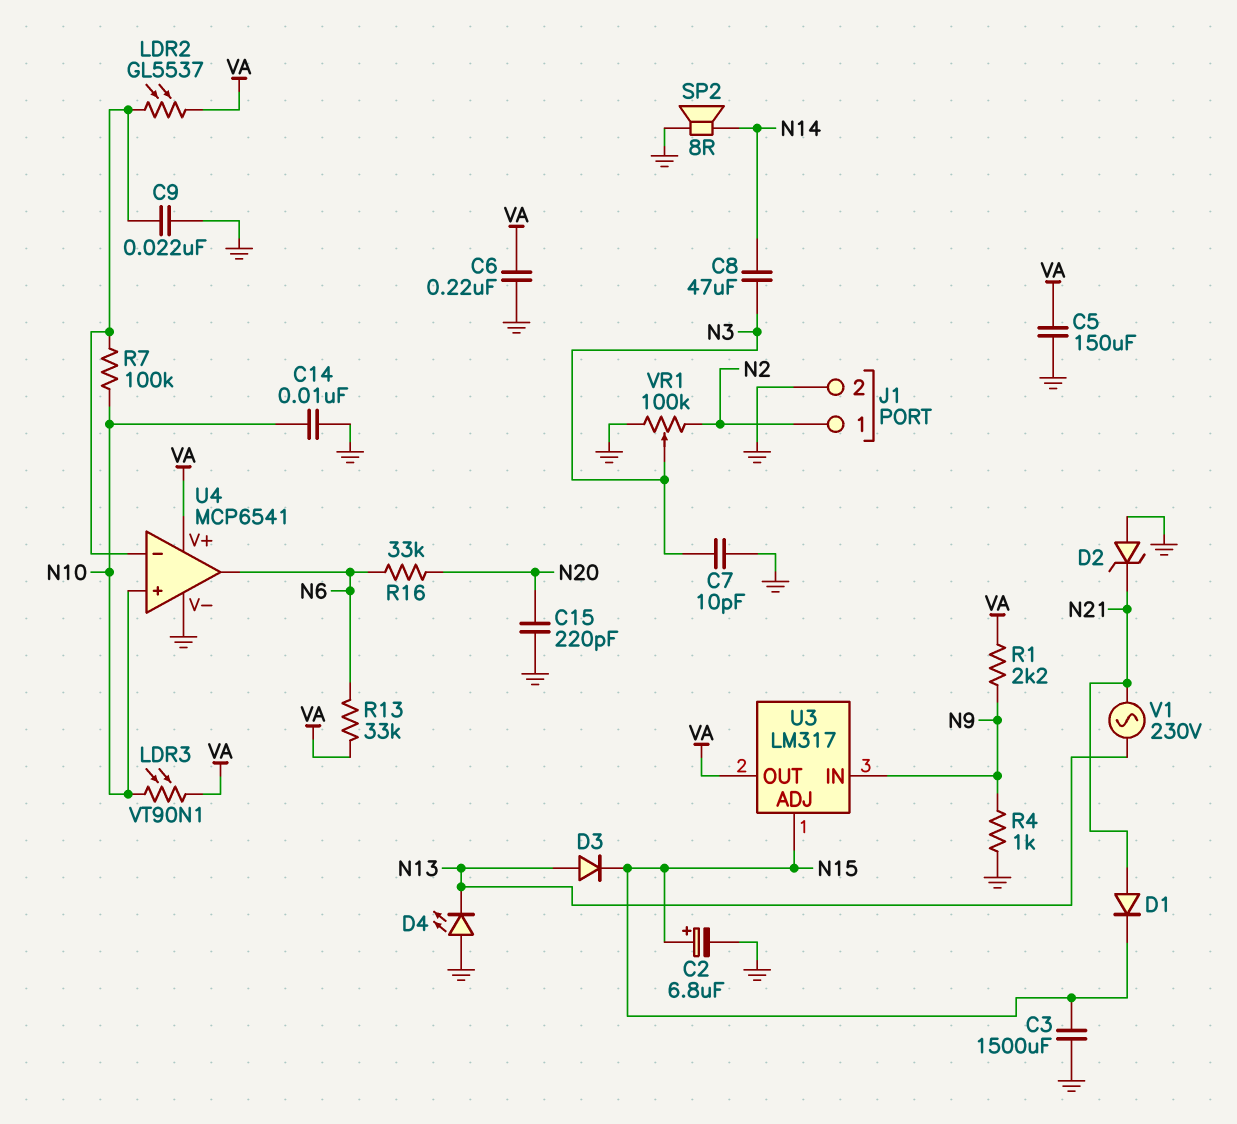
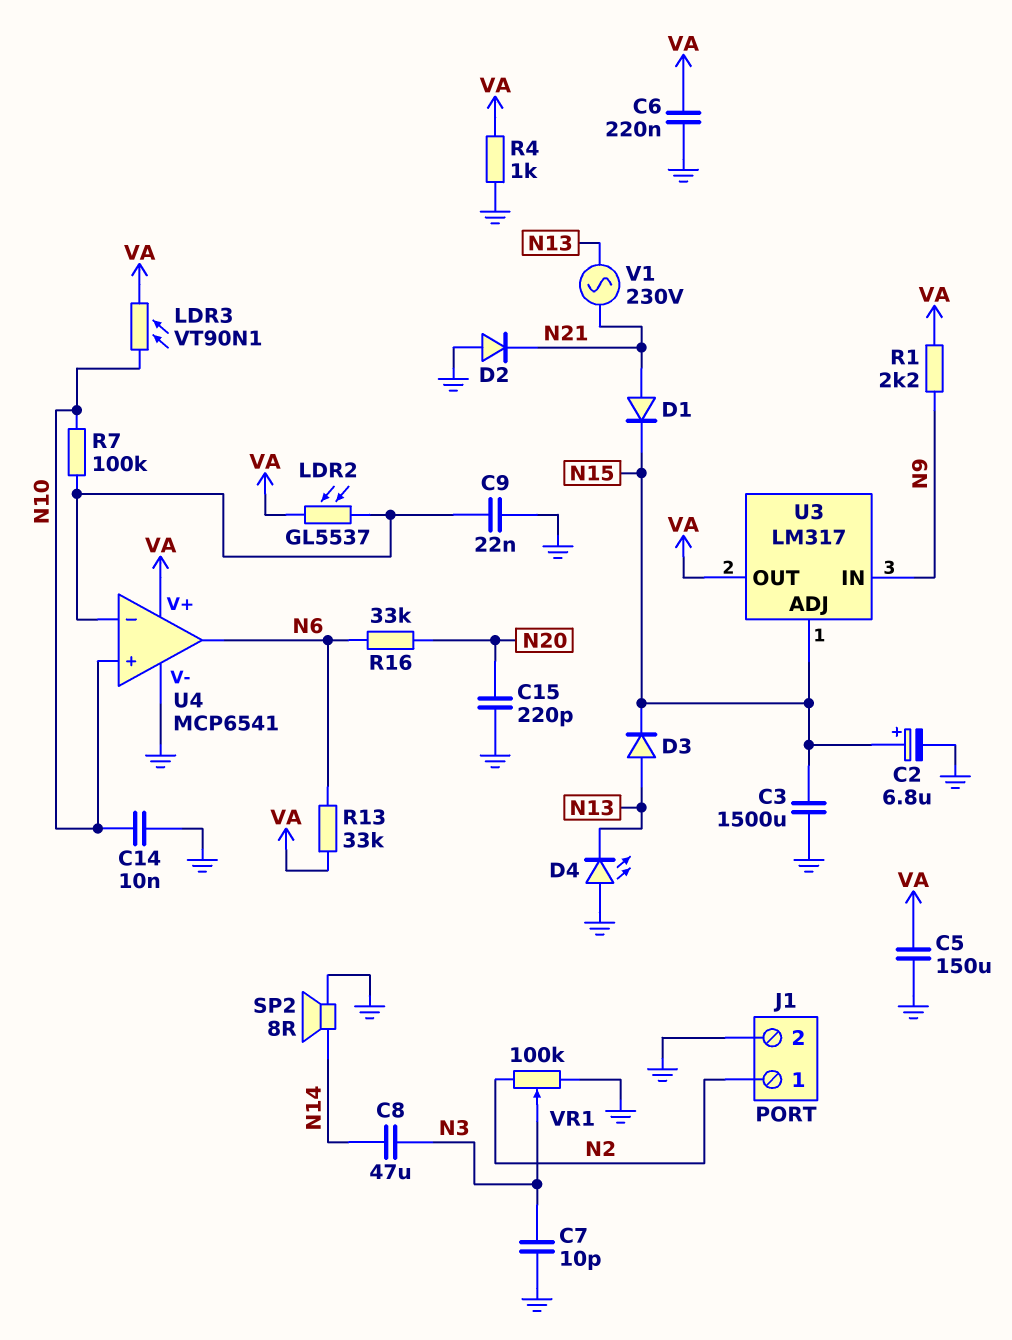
D2: zener (A GND, K N21) -> diode (A GND, K N21)
R4: 1k (GND, N9) -> 1k (GND, VA)

